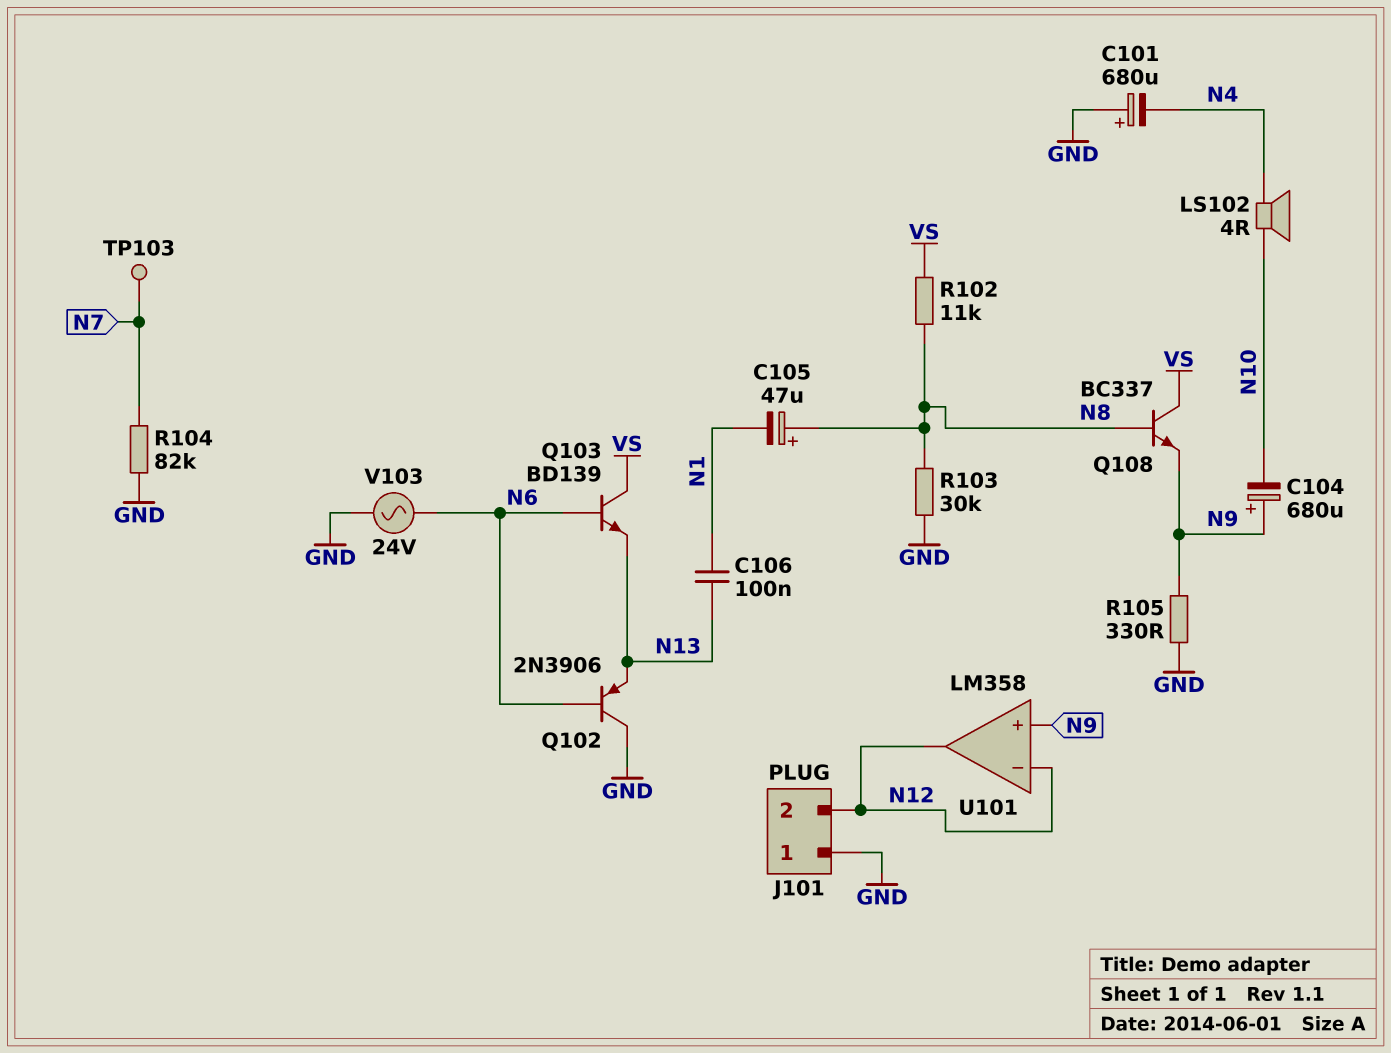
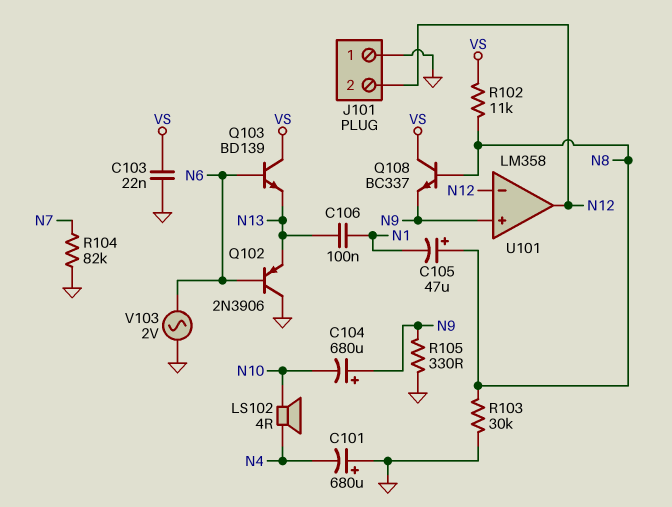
C103: none -> 22nF (GND, VS)
TP103: test point (N7) -> none
V103: AC 24V (GND, N6) -> AC 2V (GND, N6)

